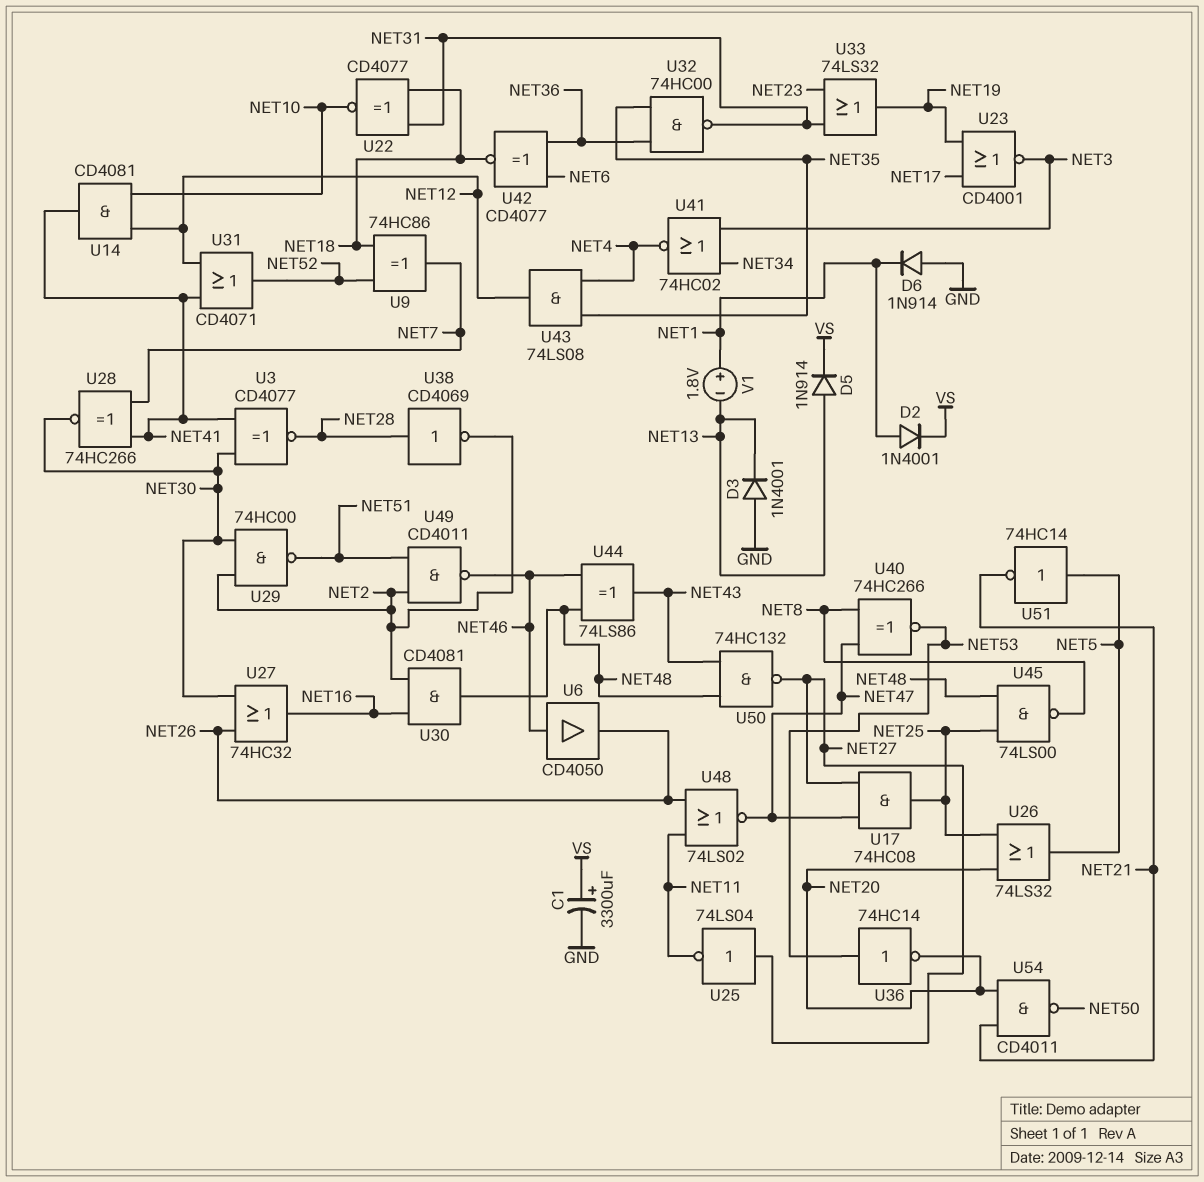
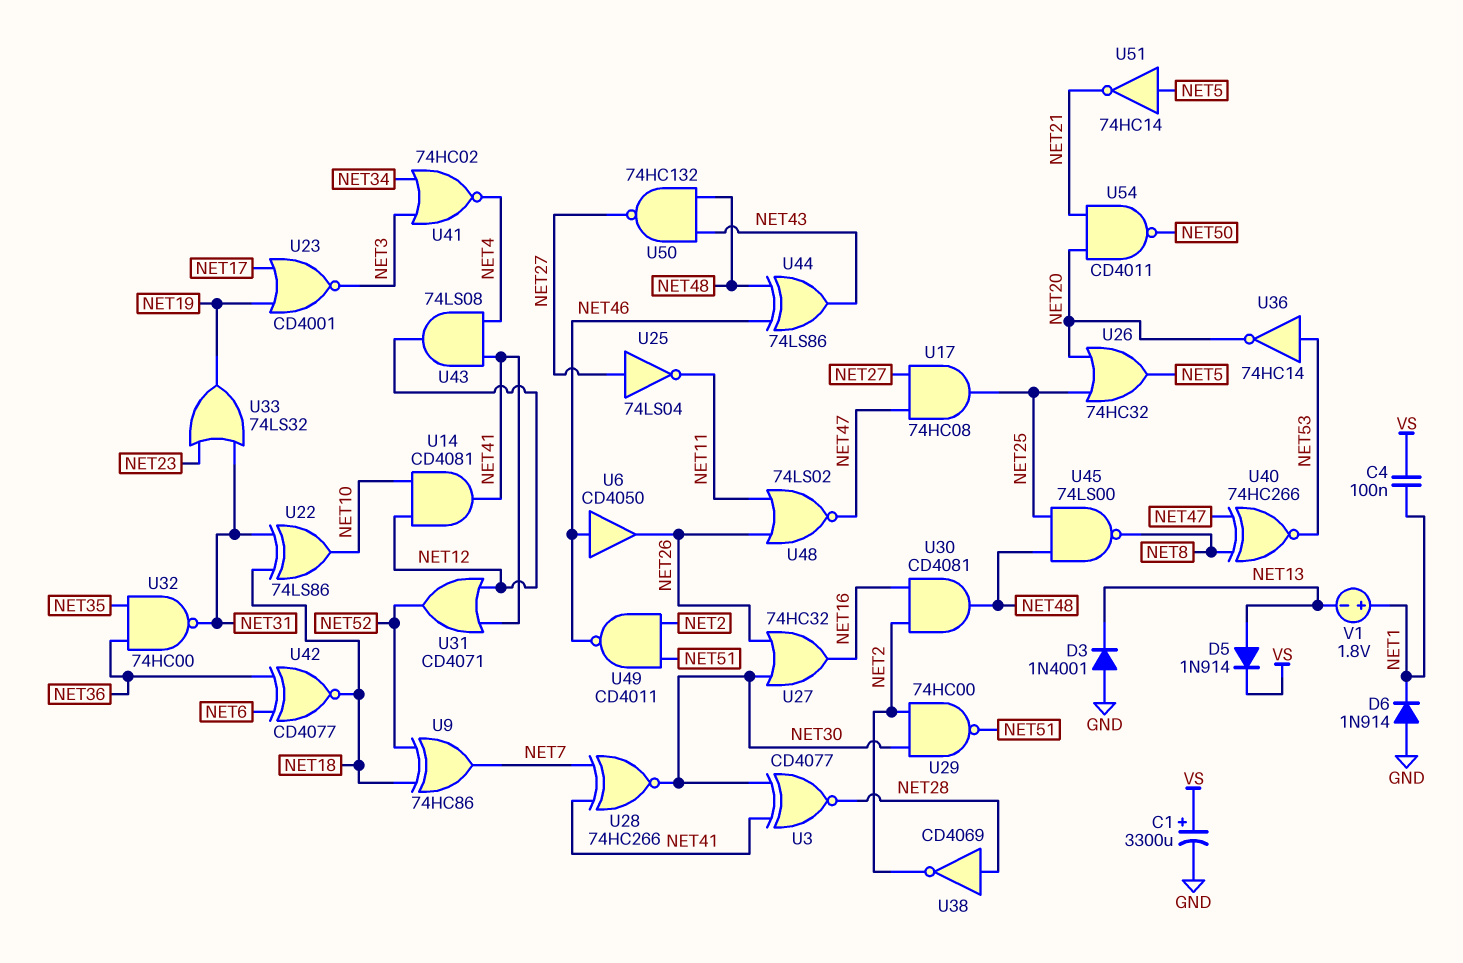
C4: none -> 100nF (NET1, VS)
D2: diode 1N4001 (A NET1, K VS) -> none
U22: XNOR CD4077 (in NET18, in NET31, out NET10) -> XOR 74LS86 (in NET18, in NET31, out NET10)
U26: OR 74LS32 (in NET20, in NET25, out NET5) -> OR 74HC32 (in NET20, in NET25, out NET5)
U43: AND 74LS08 (in NET4, in NET35, out NET12) -> AND 74LS08 (in NET4, in NET41, out NET12)

